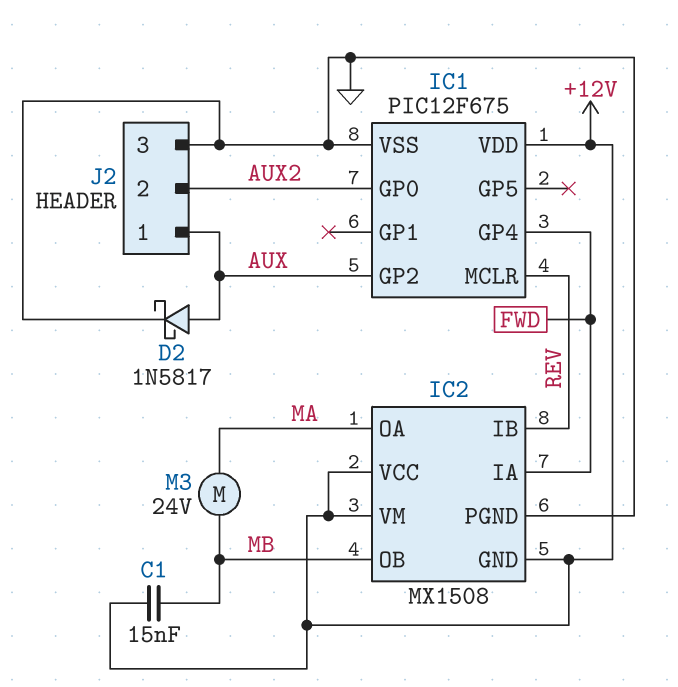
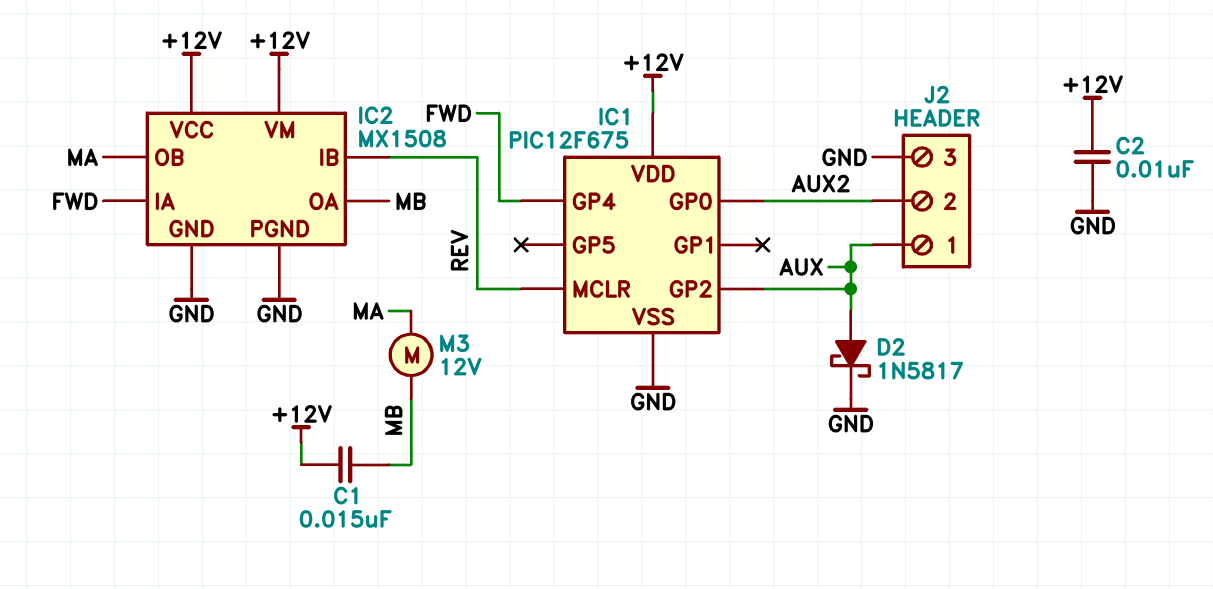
C2: none -> 10nF (+12V, GND)
IC2 pin GND: +12V -> GND
IC2 pin OA: MA -> MB
IC2 pin OB: MB -> MA
M3: motor 24V (MA, MB) -> motor 12V (MA, MB)

